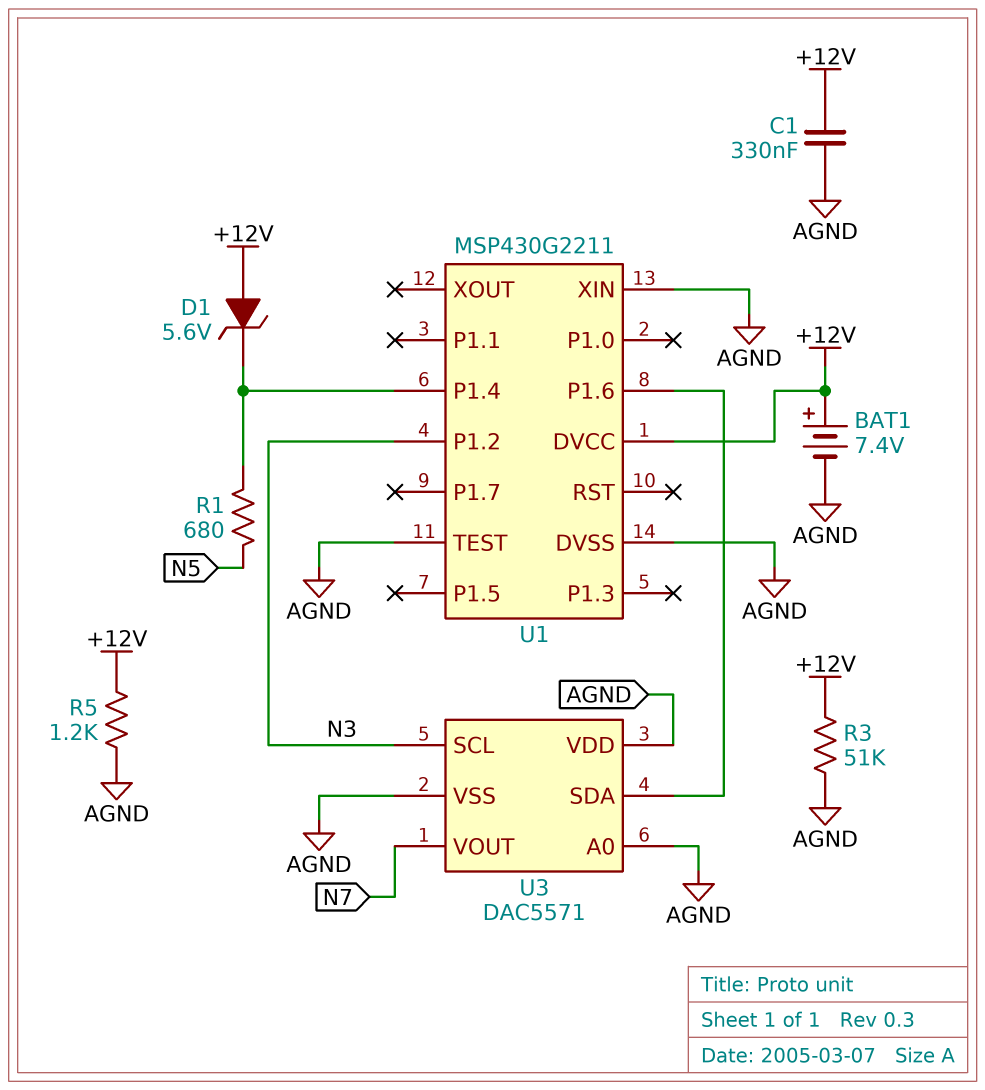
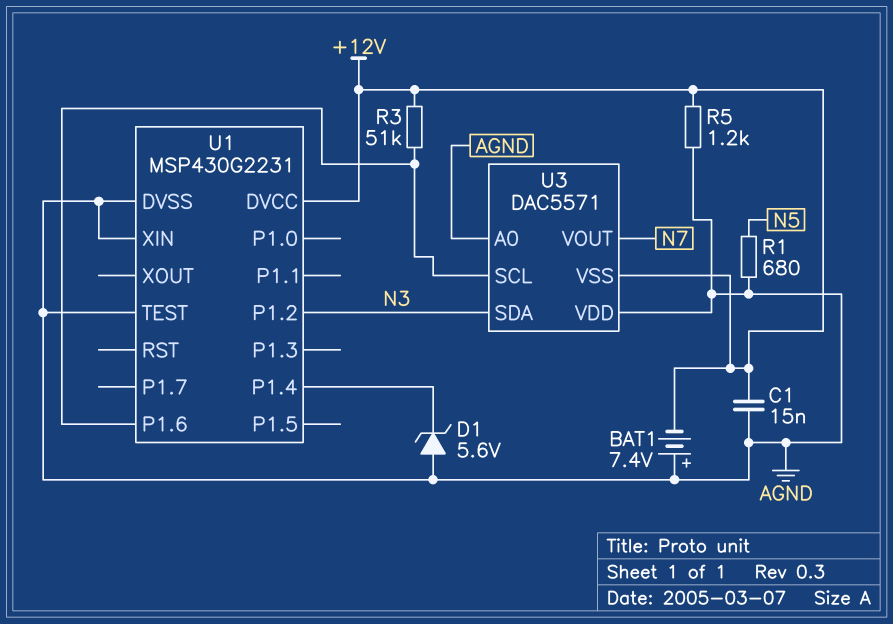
BAT1: 7.4V (plus +12V, minus AGND) -> 7.4V (plus AGND, minus +12V)
C1: 330nF (+12V, AGND) -> 15nF (+12V, AGND)
D1: zener 5.6V (A +12V, K U1/P1.4) -> zener 5.6V (A AGND, K U1/P1.4)
R1: 680 (N5, U1/P1.4) -> 680 (AGND, N5)
R3: 51k (+12V, AGND) -> 51k (+12V, U1/P1.6)
U1: MSP430G2211 -> MSP430G2231
U3 pin SCL: N3 -> U1/P1.6
U3 pin SDA: U1/P1.6 -> N3
U3 pin VSS: AGND -> +12V

